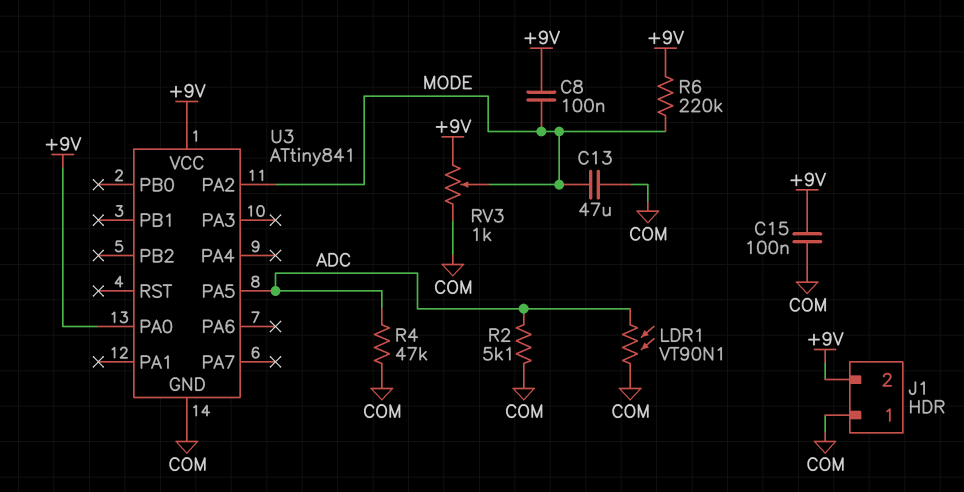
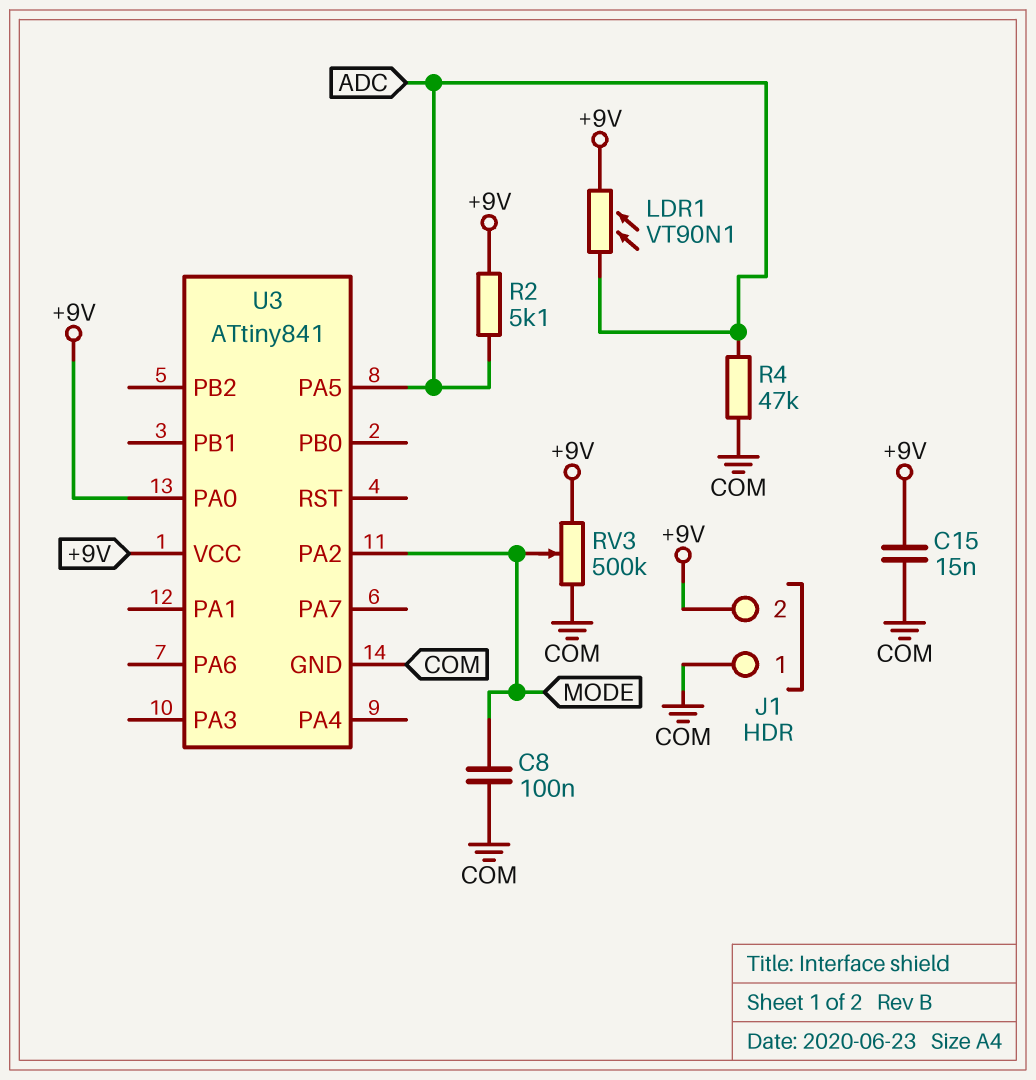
C8: 100nF (+9V, MODE) -> 100nF (COM, MODE)
C13: 47uF (COM, MODE) -> none
C15: 100nF (+9V, COM) -> 15nF (+9V, COM)
LDR1: VT90N1 (ADC, COM) -> VT90N1 (+9V, ADC)
R2: 5.1k (ADC, COM) -> 5.1k (+9V, ADC)
R6: 220k (+9V, MODE) -> none
RV3: 1k (+9V, COM, wiper MODE) -> 500k (+9V, COM, wiper MODE)

